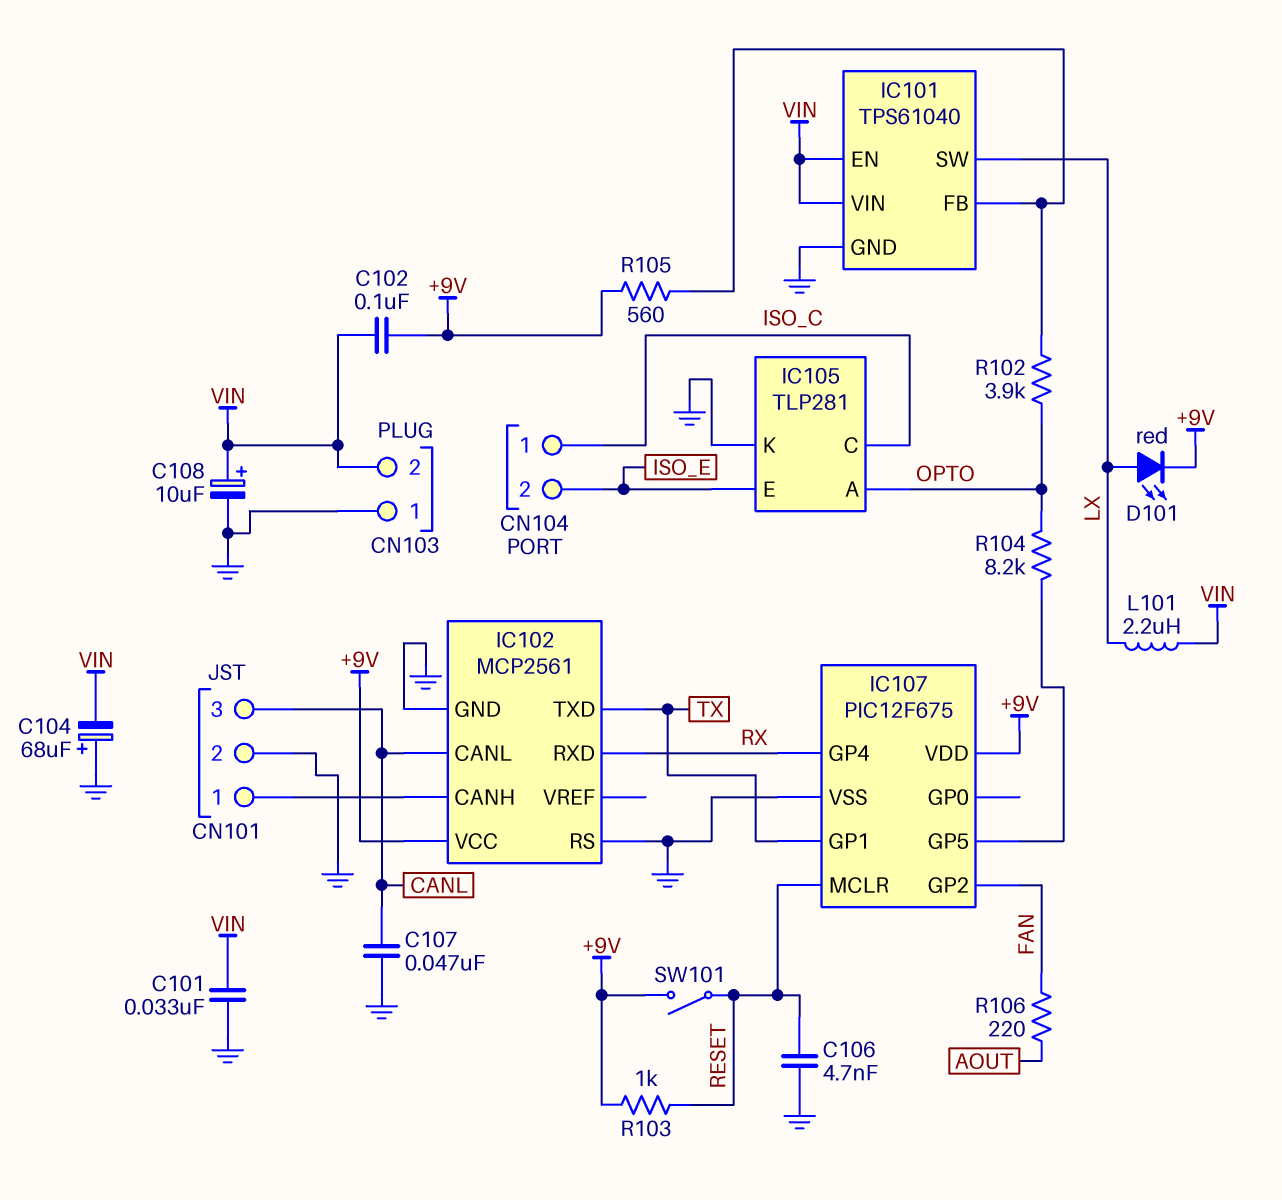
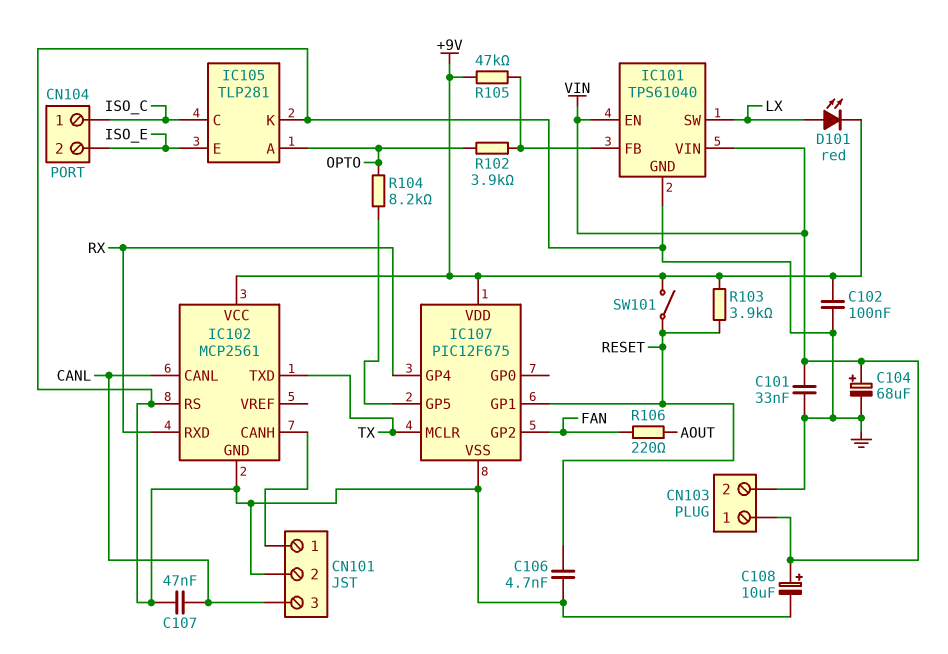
C102: 100nF (+9V, VIN) -> 100nF (+9V, GND)
C104: 68uF (plus GND, minus VIN) -> 68uF (plus VIN, minus GND)
CN103 pin 1: GND -> VIN
CN103 pin 2: VIN -> GND
IC107 pin GP1: TX -> RESET
IC107 pin MCLR: RESET -> TX
L101: 2.2uH (LX, VIN) -> none
R103: 1k (+9V, RESET) -> 3.9k (+9V, RESET)
R105: 560 (+9V, IC101/FB) -> 47k (+9V, IC101/FB)

